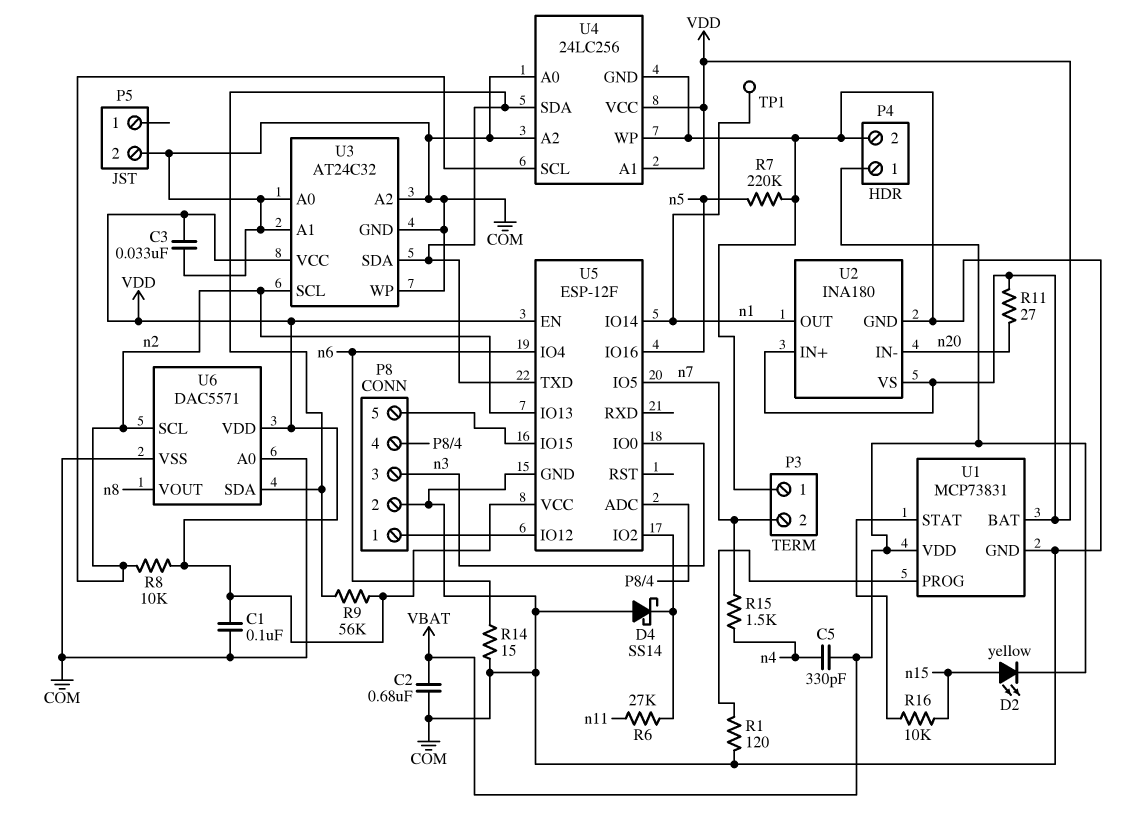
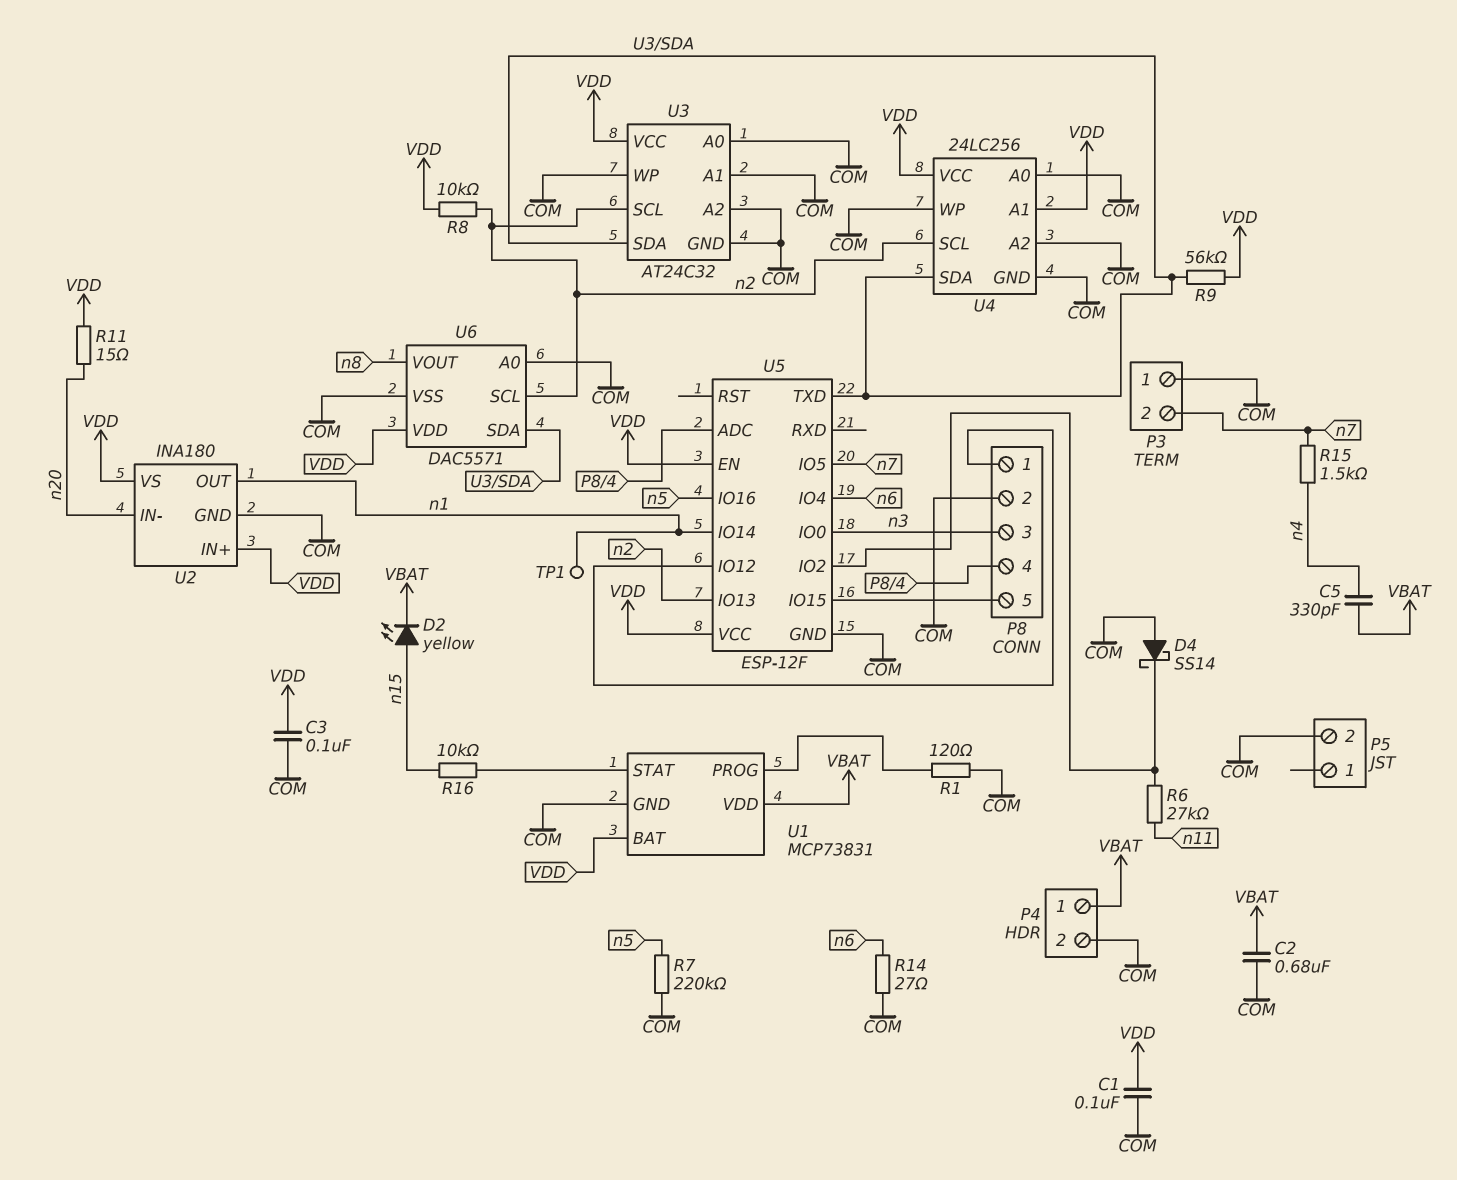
C3: 33nF (COM, VDD) -> 100nF (COM, VDD)
R11: 27 (VDD, n20) -> 15 (VDD, n20)
R14: 15 (COM, n6) -> 27 (COM, n6)

